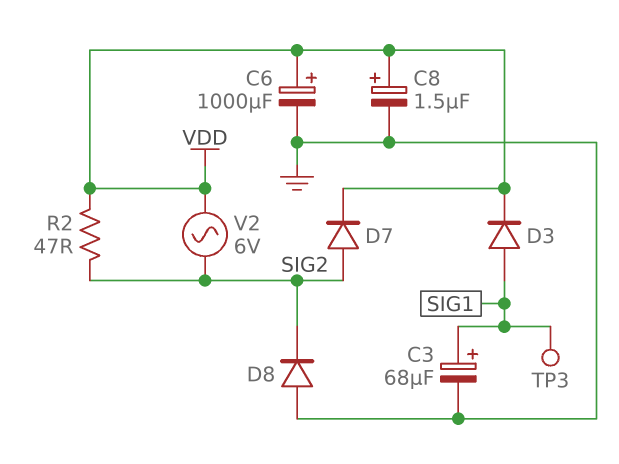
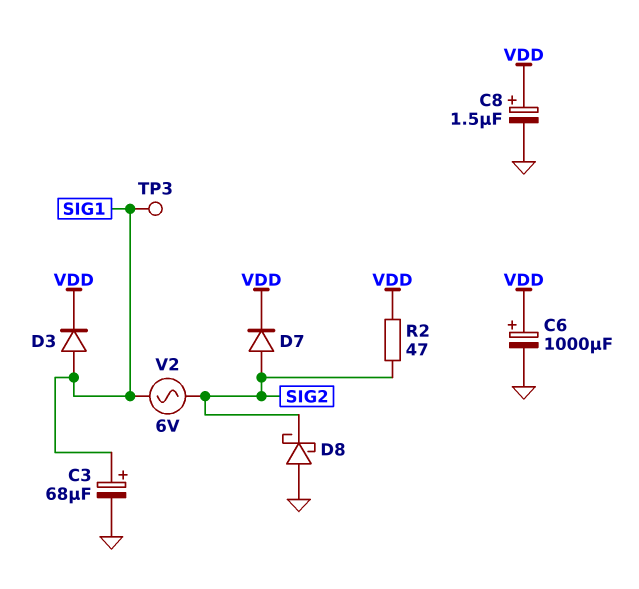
D8: diode (A GND, K SIG2) -> schottky (A GND, K SIG2)
V2: AC 6V (SIG2, VDD) -> AC 6V (SIG1, SIG2)

